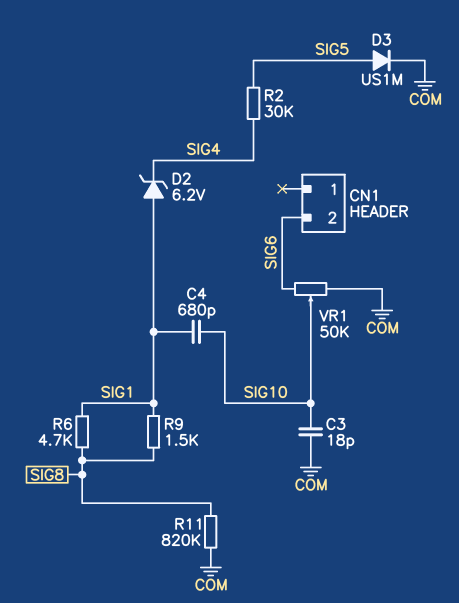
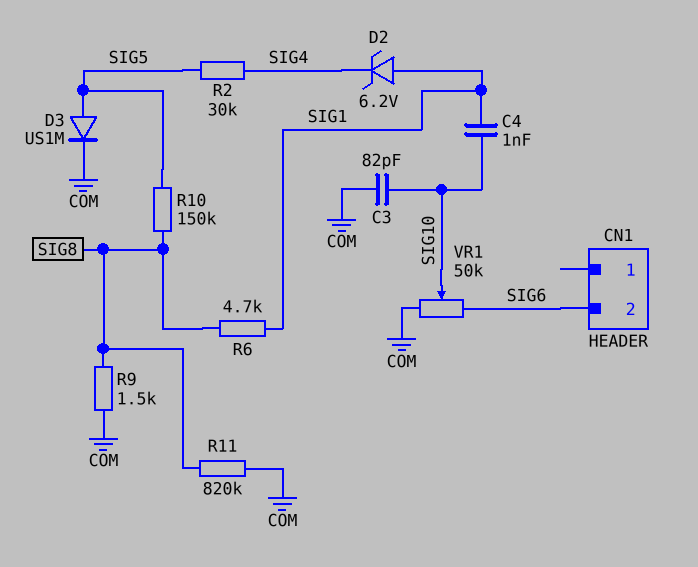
C3: 18pF (COM, SIG10) -> 82pF (COM, SIG10)
C4: 680pF (SIG1, SIG10) -> 1nF (SIG1, SIG10)
R9: 1.5k (SIG1, SIG8) -> 1.5k (COM, SIG8)
R10: none -> 150k (SIG5, SIG8)

